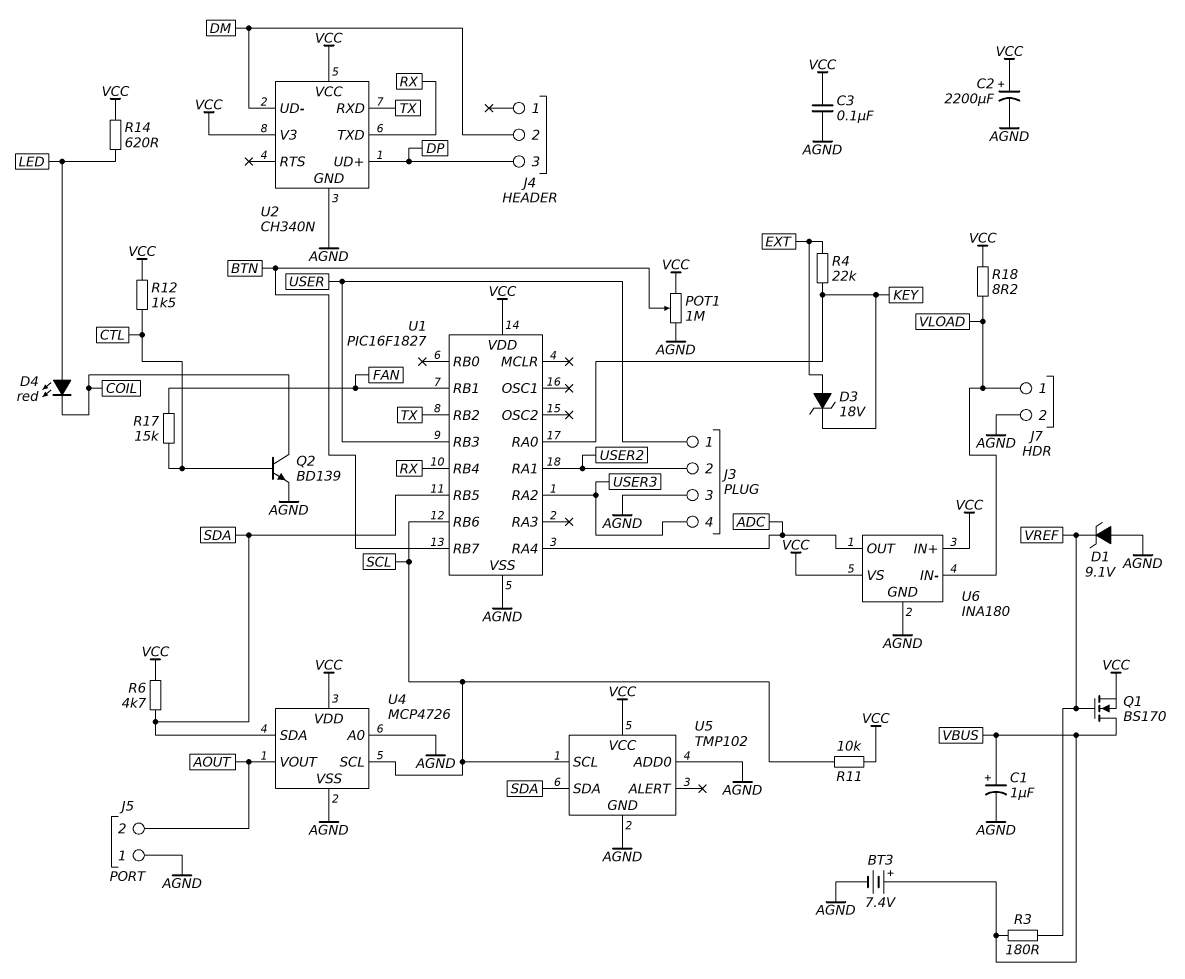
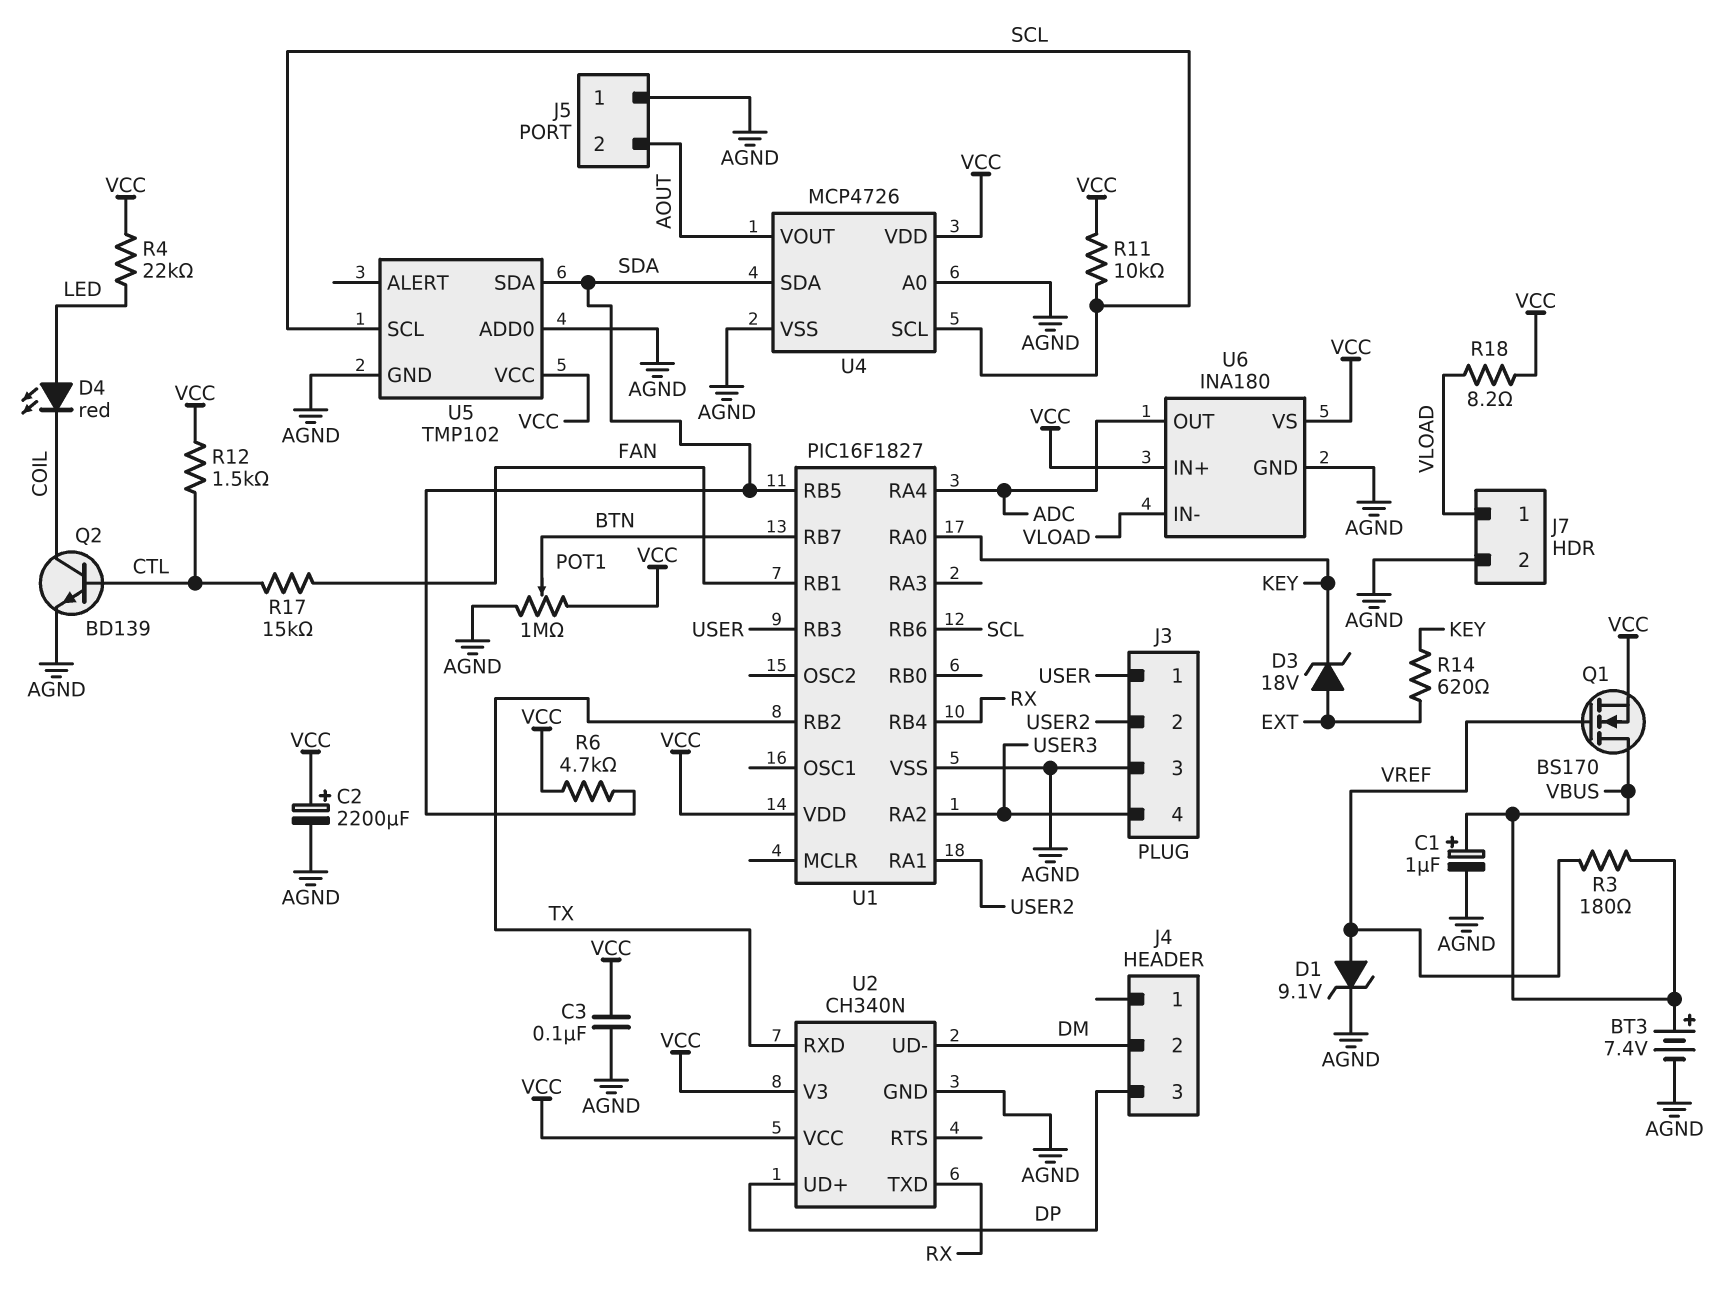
D1: zener 9.1V (A AGND, K VREF) -> zener 9.1V (A VREF, K AGND)
R4: 22k (EXT, KEY) -> 22k (LED, VCC)
R14: 620 (LED, VCC) -> 620 (EXT, KEY)

